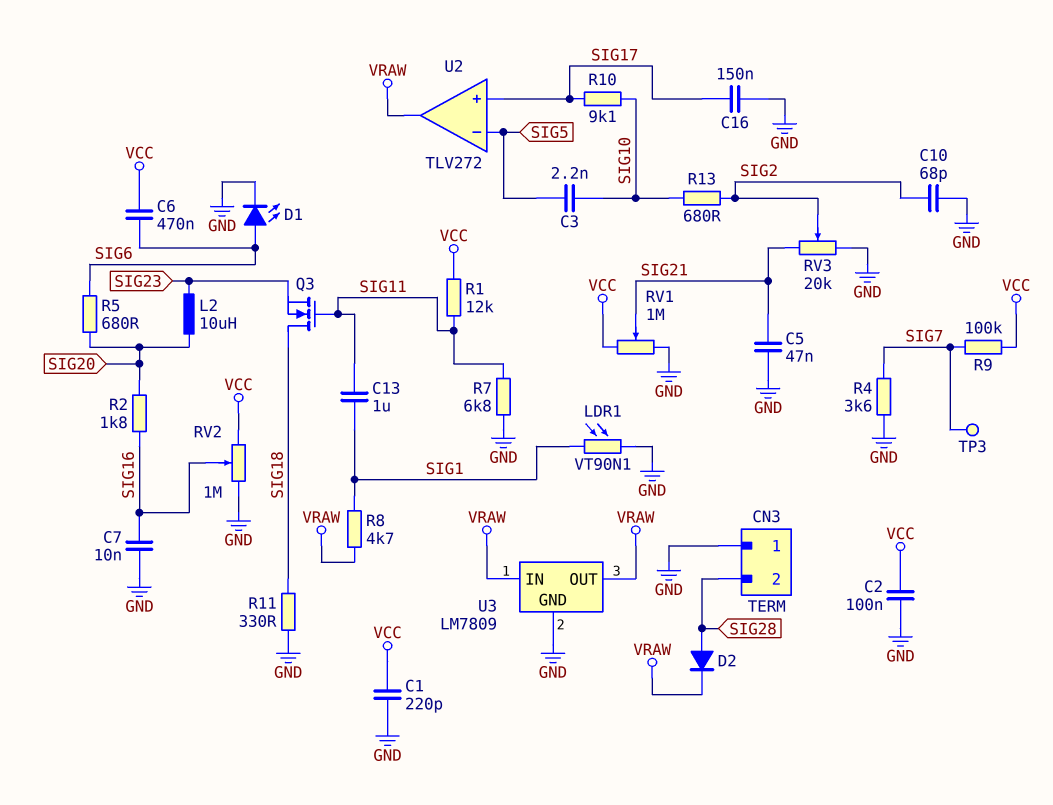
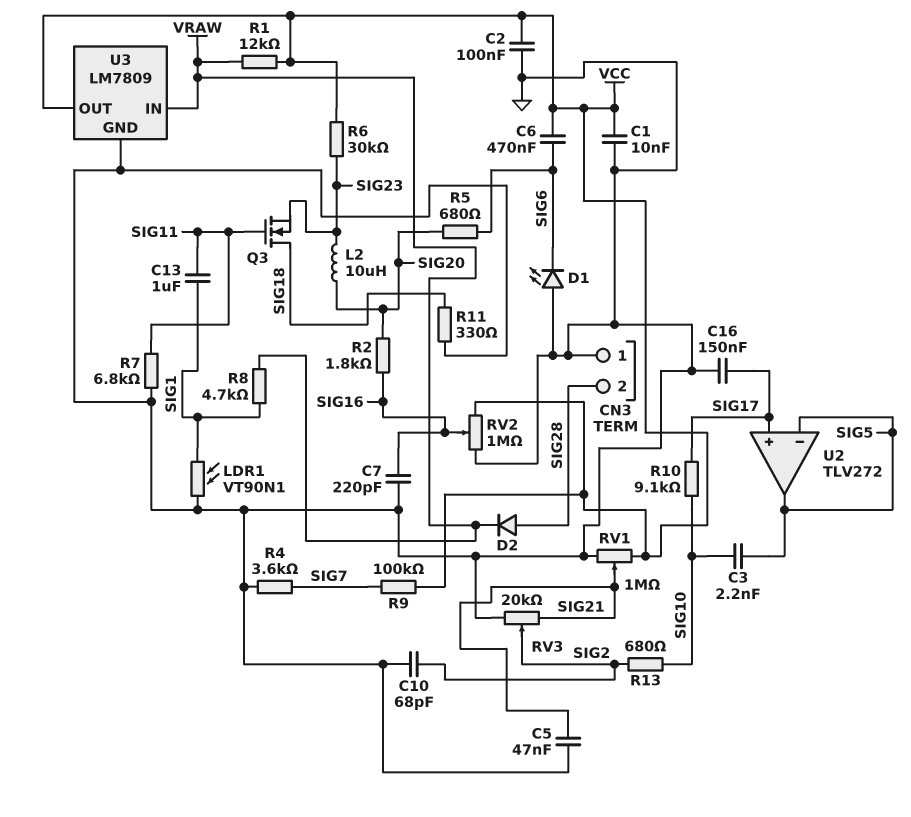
C1: 220pF (GND, VCC) -> 10nF (GND, VCC)
C7: 10nF (GND, SIG16) -> 220pF (GND, SIG16)
D1: LED (A SIG6, K GND) -> LED (A GND, K SIG6)
R1: 12k (SIG11, VCC) -> 12k (VCC, VRAW)
R6: none -> 30k (SIG23, VCC)
TP3: test point (SIG7) -> none
U2 pin out: VRAW -> SIG5
U3 pin OUT: VRAW -> VCC

